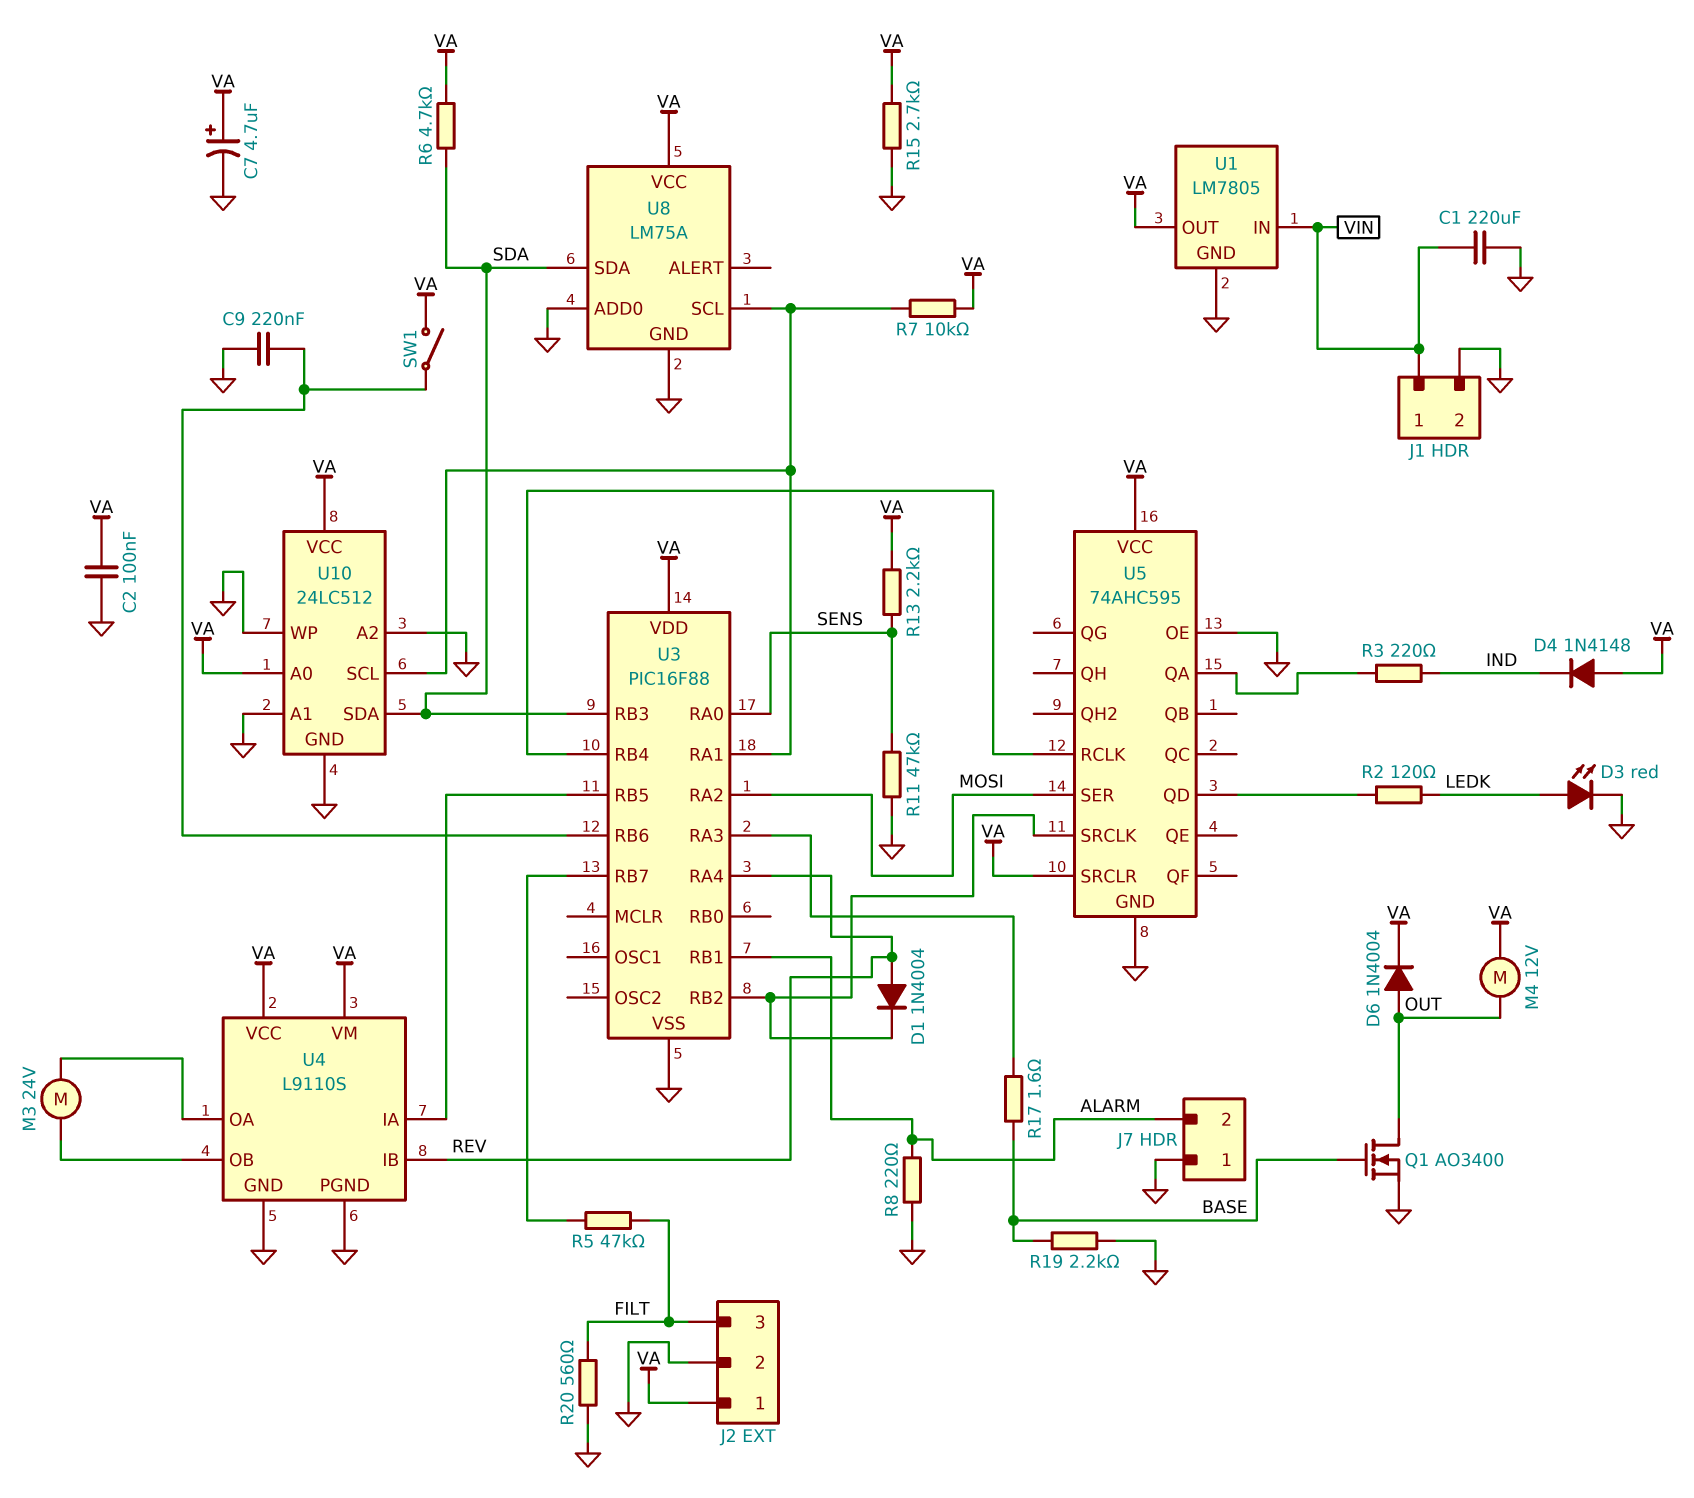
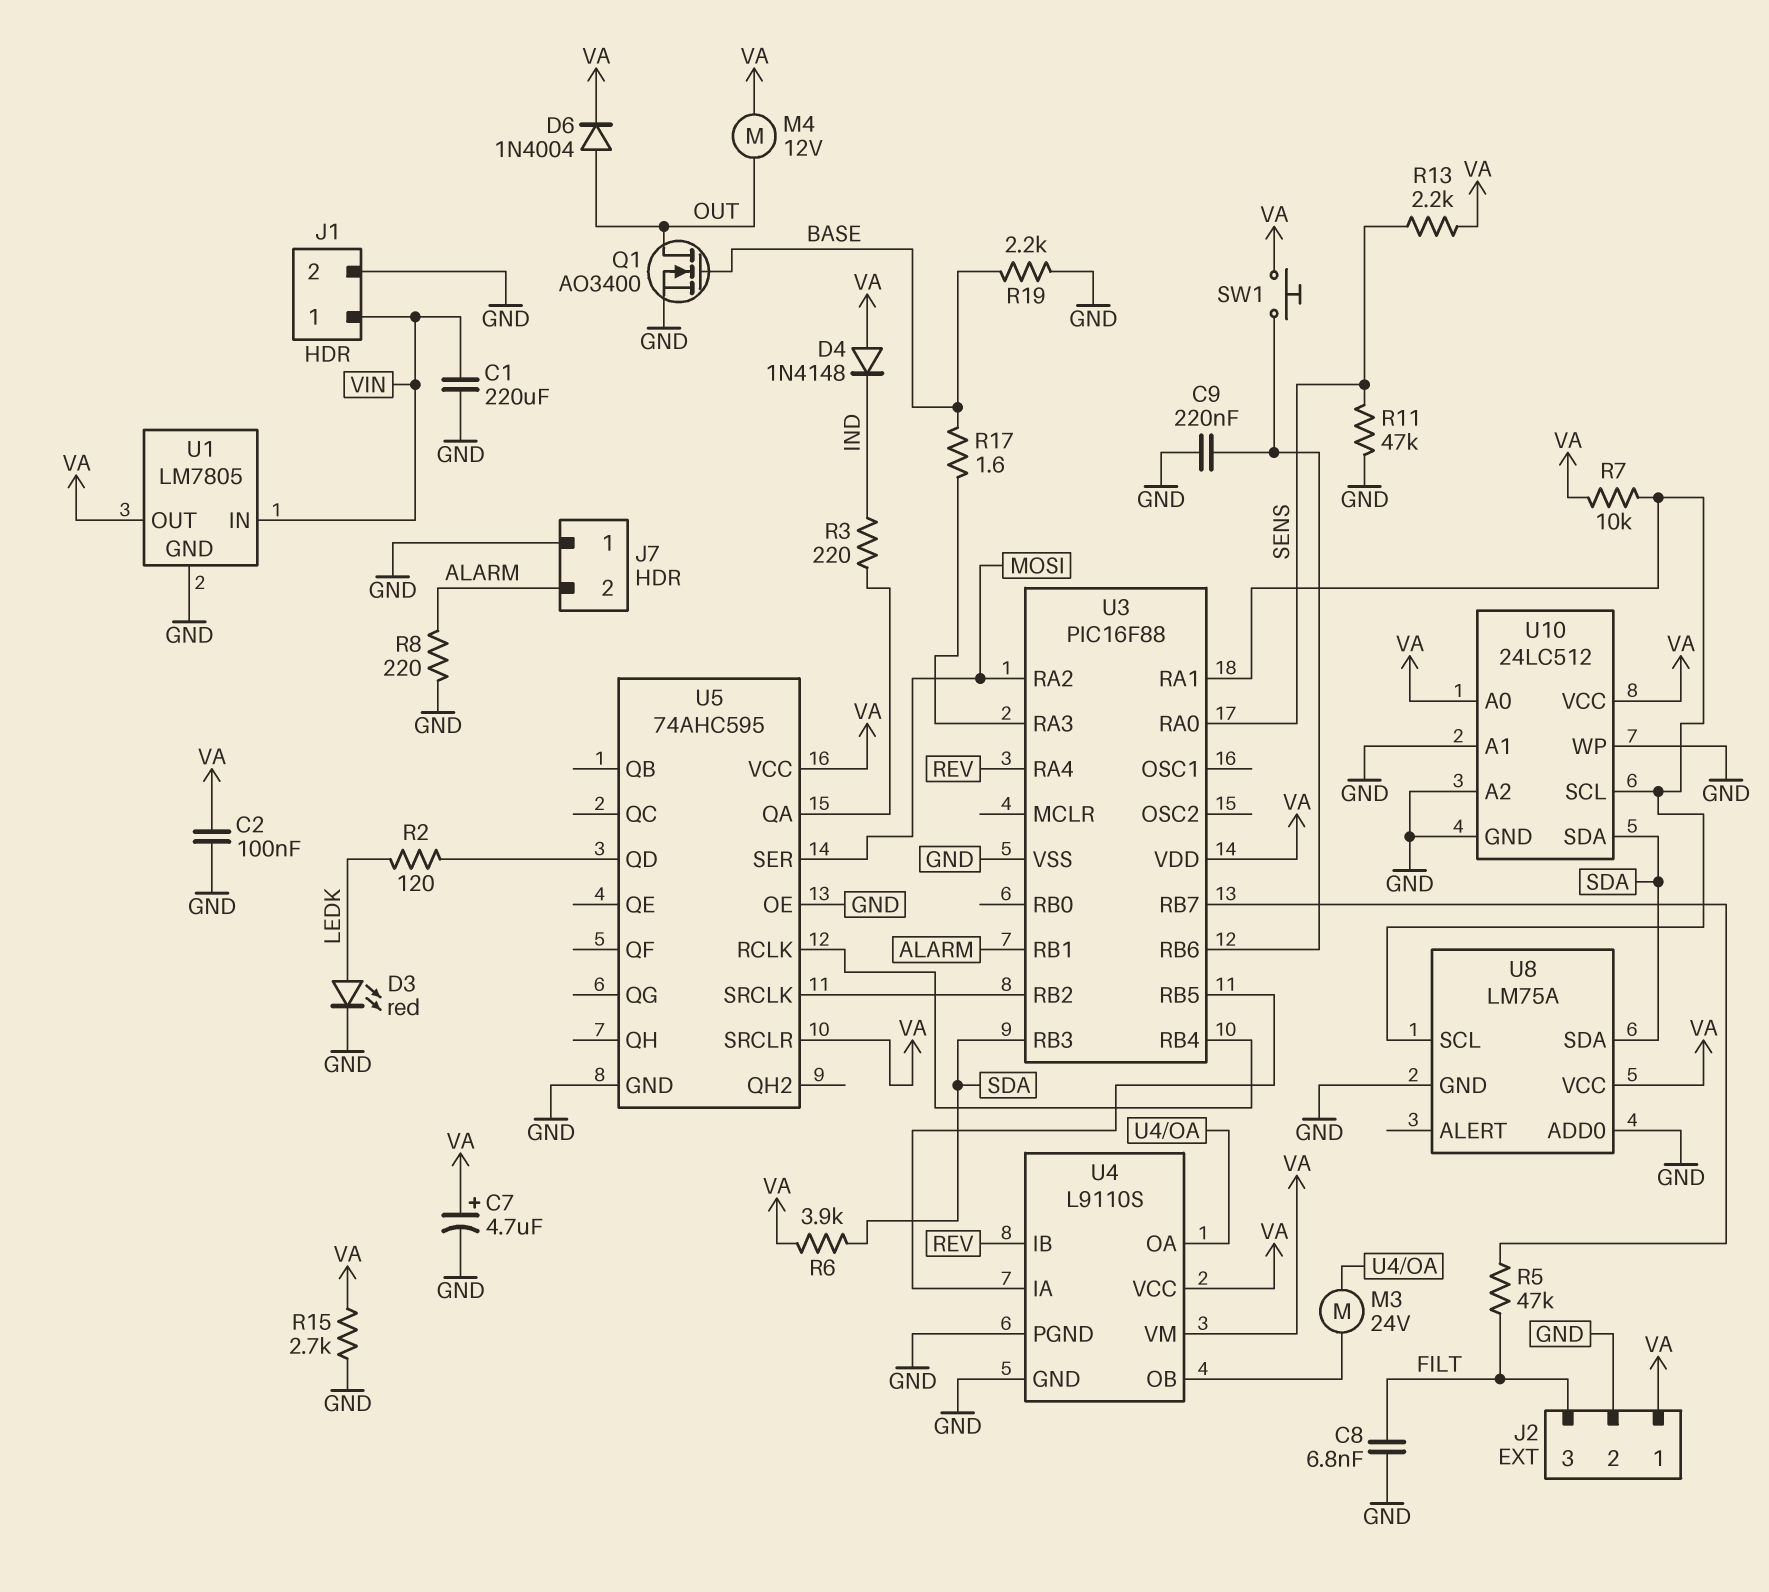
C8: none -> 6.8nF (FILT, GND)
D1: diode 1N4004 (A REV, K U3/RB2) -> none
R6: 4.7k (SDA, VA) -> 3.9k (SDA, VA)
R20: 560 (FILT, GND) -> none
SW1: switch (U3/RB6, VA) -> button (U3/RB6, VA)

